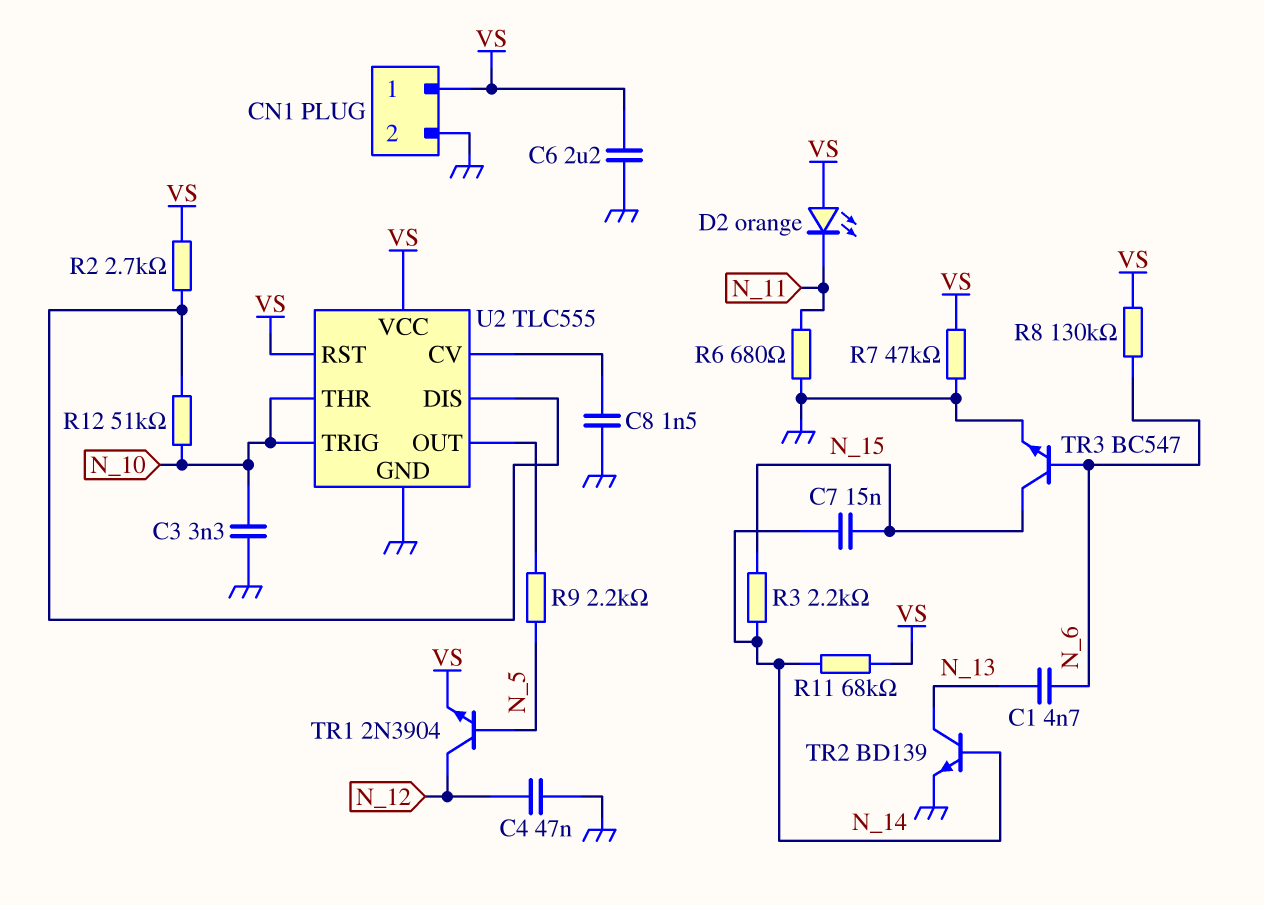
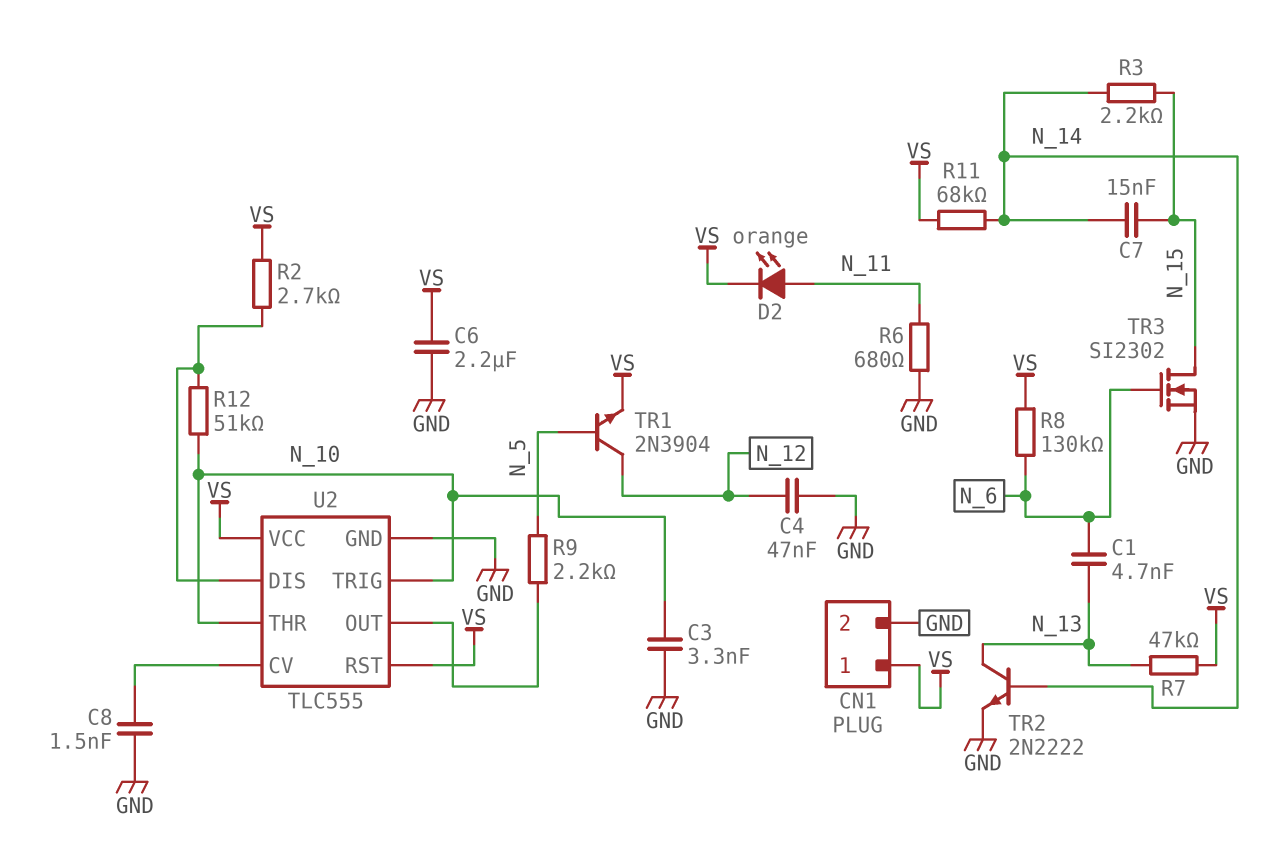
D2: LED orange (A VS, K N_11) -> LED orange (A N_11, K VS)
R7: 47k (GND, VS) -> 47k (N_13, VS)
TR2: NPN BD139 (B N_14, C N_13, E GND) -> NPN 2N2222 (B N_14, C N_13, E GND)
TR3: NPN BC547 (B N_6, C N_15, E GND) -> NMOS SI2302 (G N_6, D N_15, S GND)

